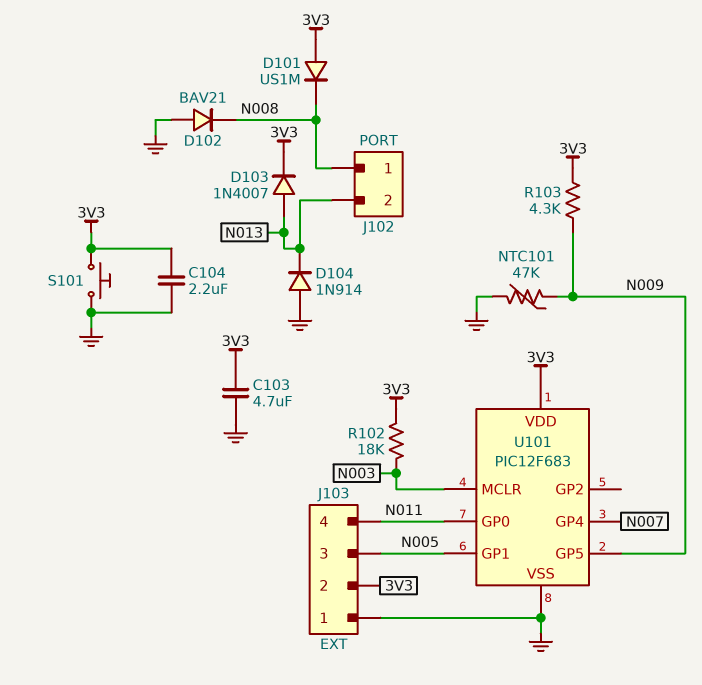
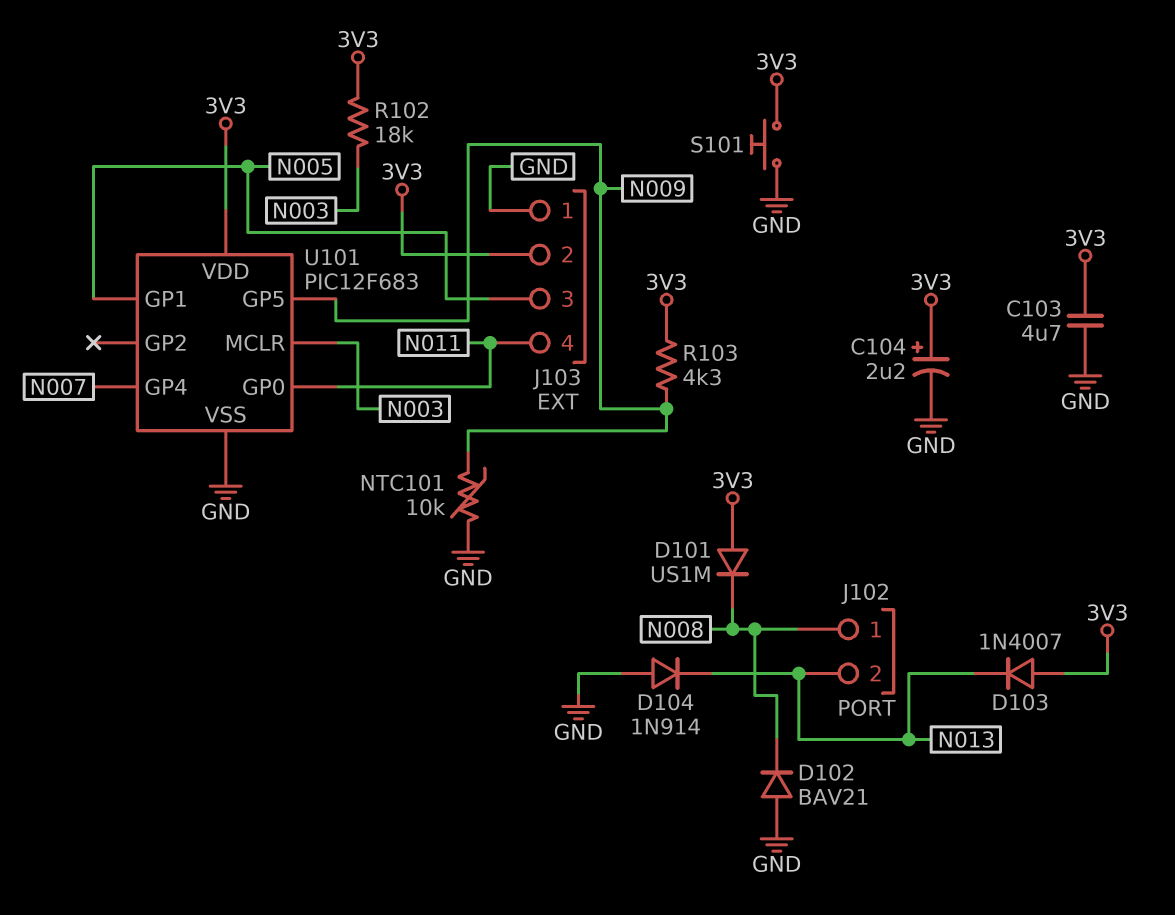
C104: 2.2uF (3V3, GND) -> 2.2uF (plus 3V3, minus GND)
D103: diode 1N4007 (A N013, K 3V3) -> diode 1N4007 (A 3V3, K N013)
NTC101: 47k (GND, N009) -> 10k (GND, N009)

